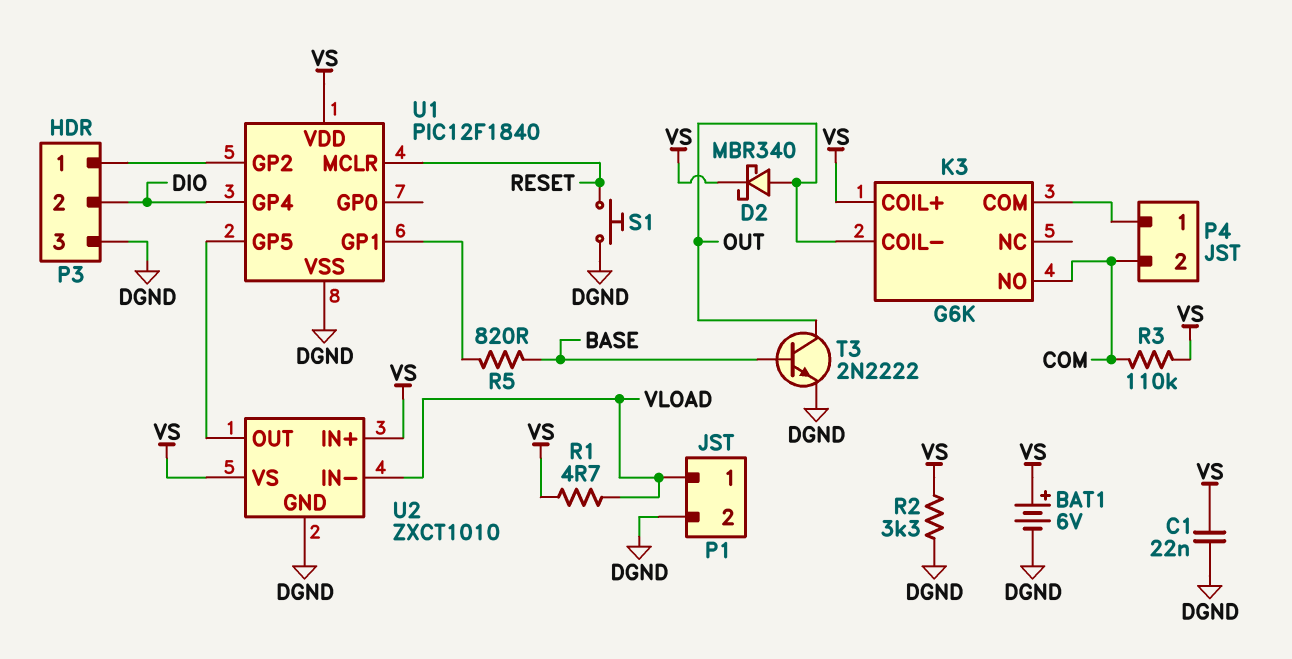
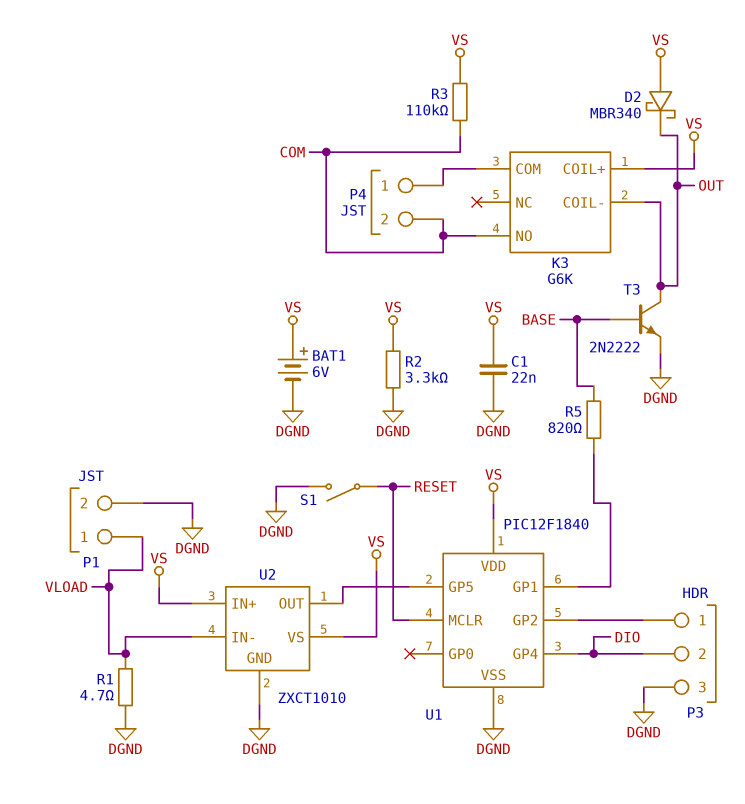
D2: schottky MBR340 (A OUT, K VS) -> schottky MBR340 (A VS, K OUT)
R1: 4.7 (VLOAD, VS) -> 4.7 (DGND, VLOAD)
S1: button (DGND, RESET) -> switch (DGND, RESET)

